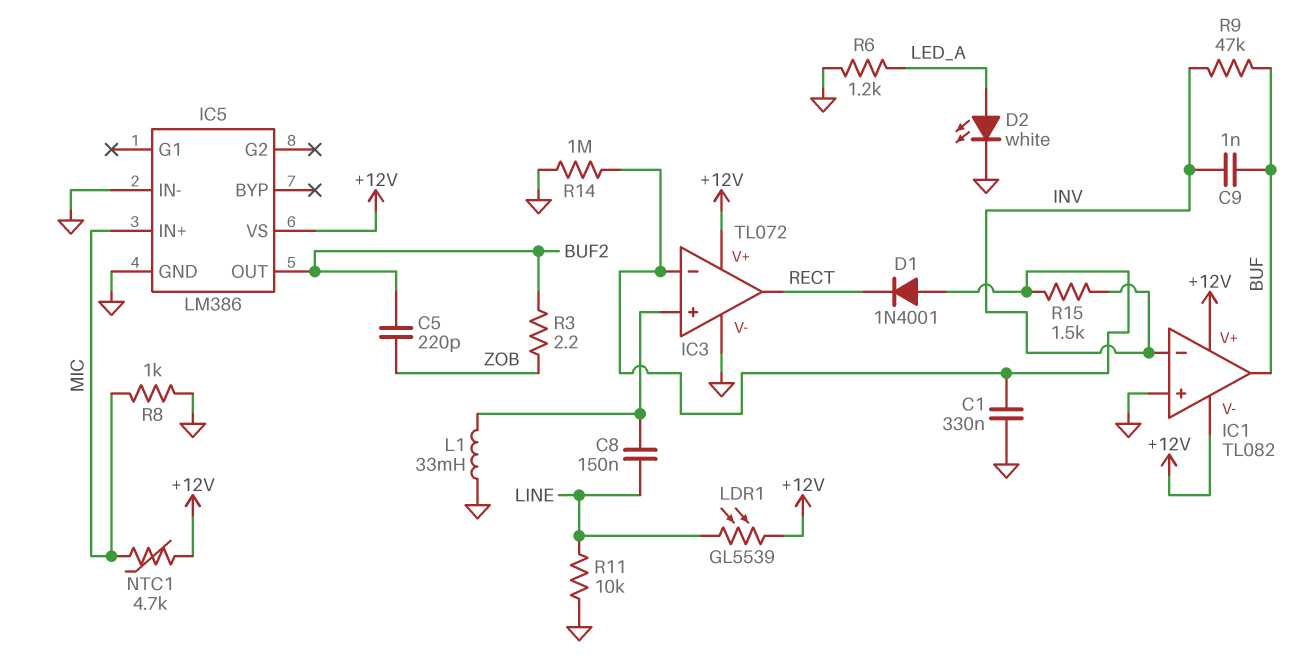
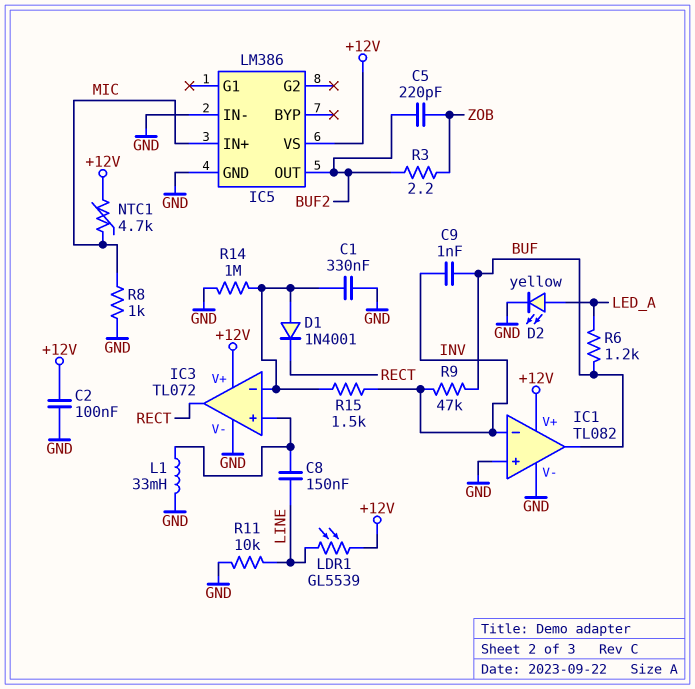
C2: none -> 100nF (+12V, GND)
D2: LED white (A LED_A, K GND) -> LED yellow (A LED_A, K GND)
IC1 pin V-: +12V -> GND
R6: 1.2k (GND, LED_A) -> 1.2k (BUF, LED_A)

